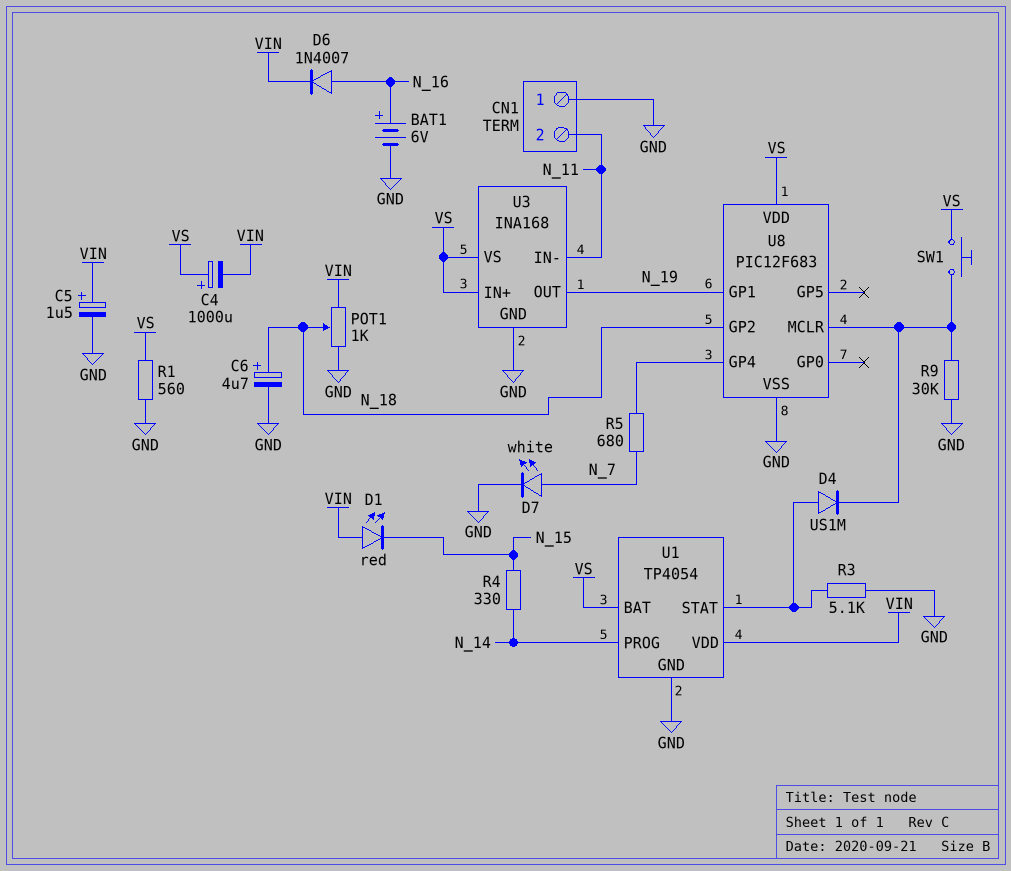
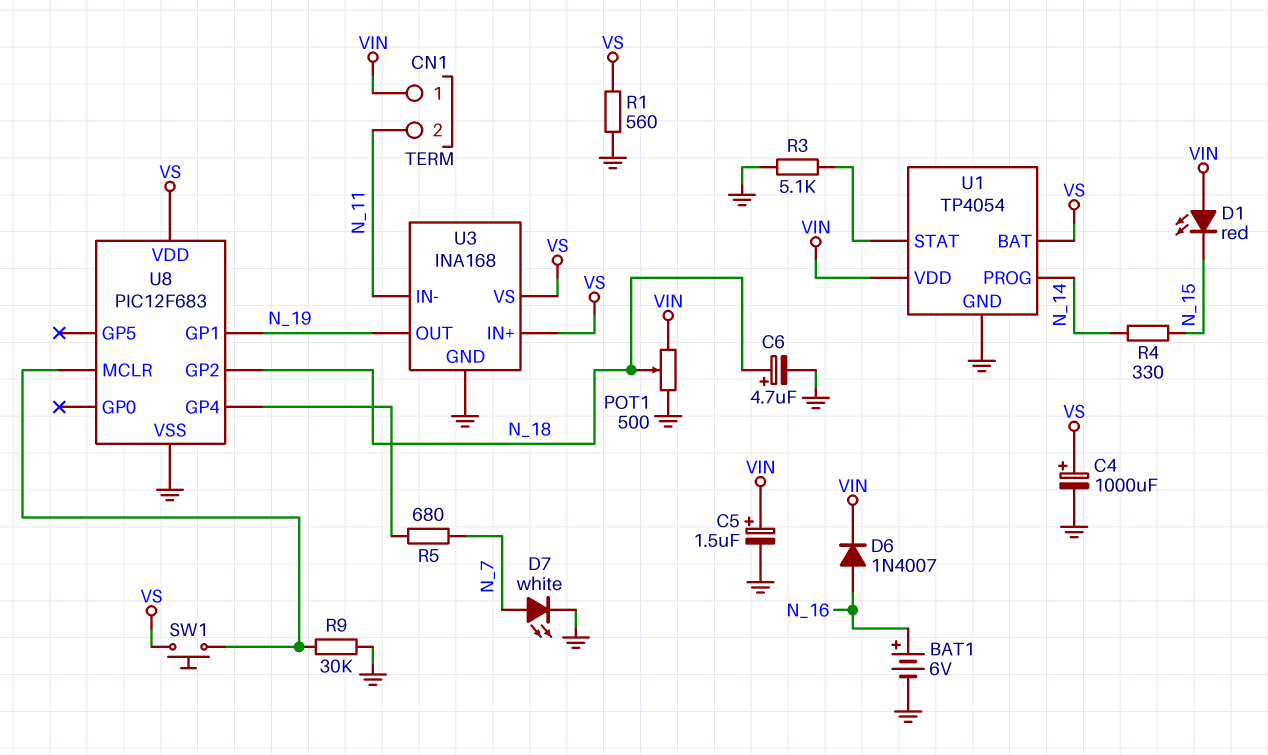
C4: 1000uF (plus VS, minus VIN) -> 1000uF (plus VS, minus GND)
CN1 pin 1: GND -> VIN
D4: diode US1M (A U1/STAT, K U8/MCLR) -> none
POT1: 1k (GND, VIN, wiper N_18) -> 500 (GND, VIN, wiper N_18)

